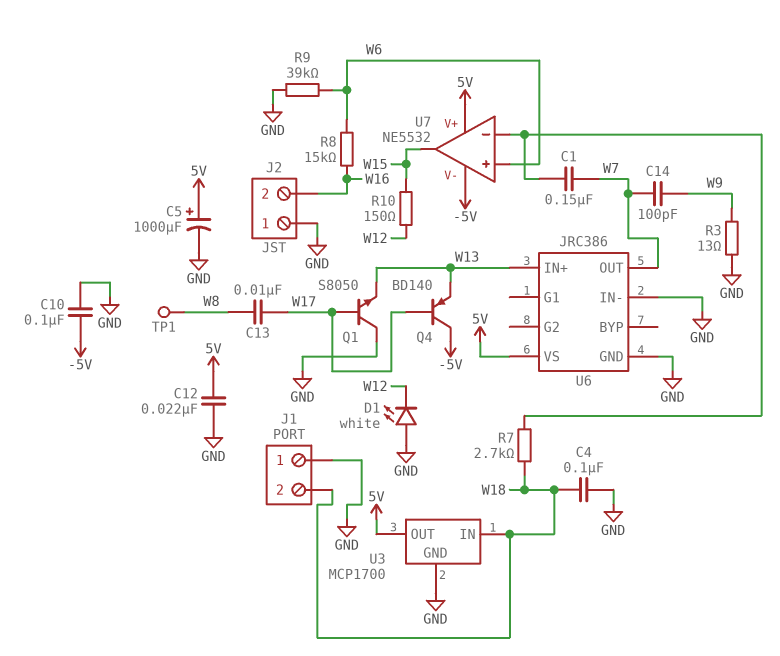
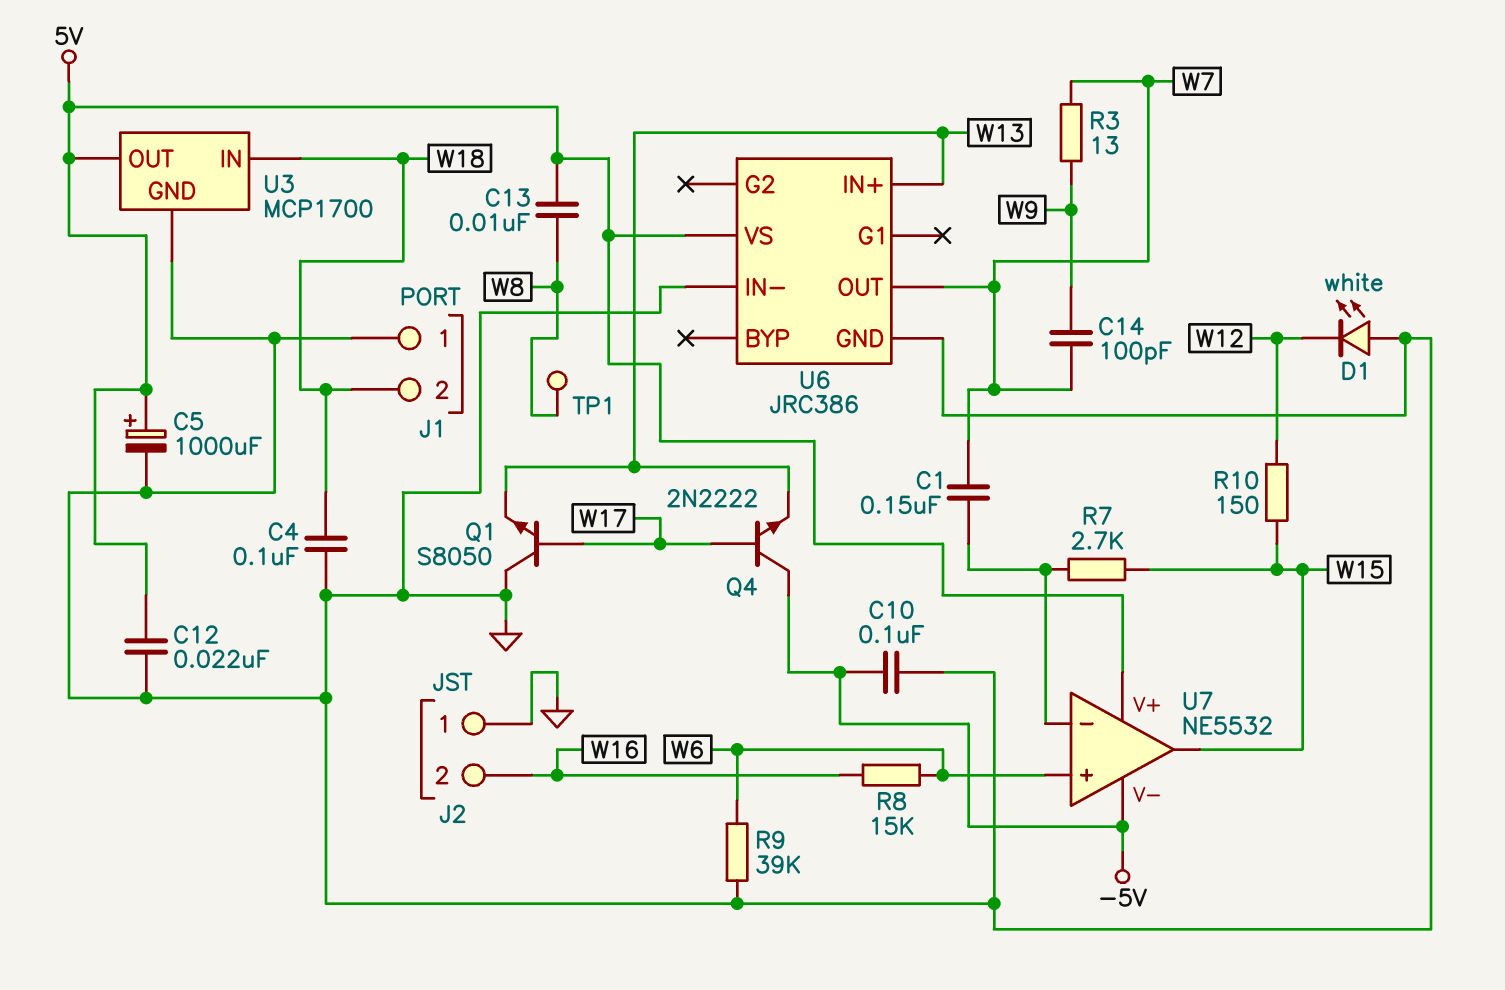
C13: 10nF (W8, W17) -> 10nF (5V, W8)
Q4: PNP BD140 (B W17, C -5V, E W13) -> NPN 2N2222 (B W17, C -5V, E W13)
R3: 13 (GND, W9) -> 13 (W7, W9)
R7: 2.7k (U7/in-, W18) -> 2.7k (U7/in-, W15)

